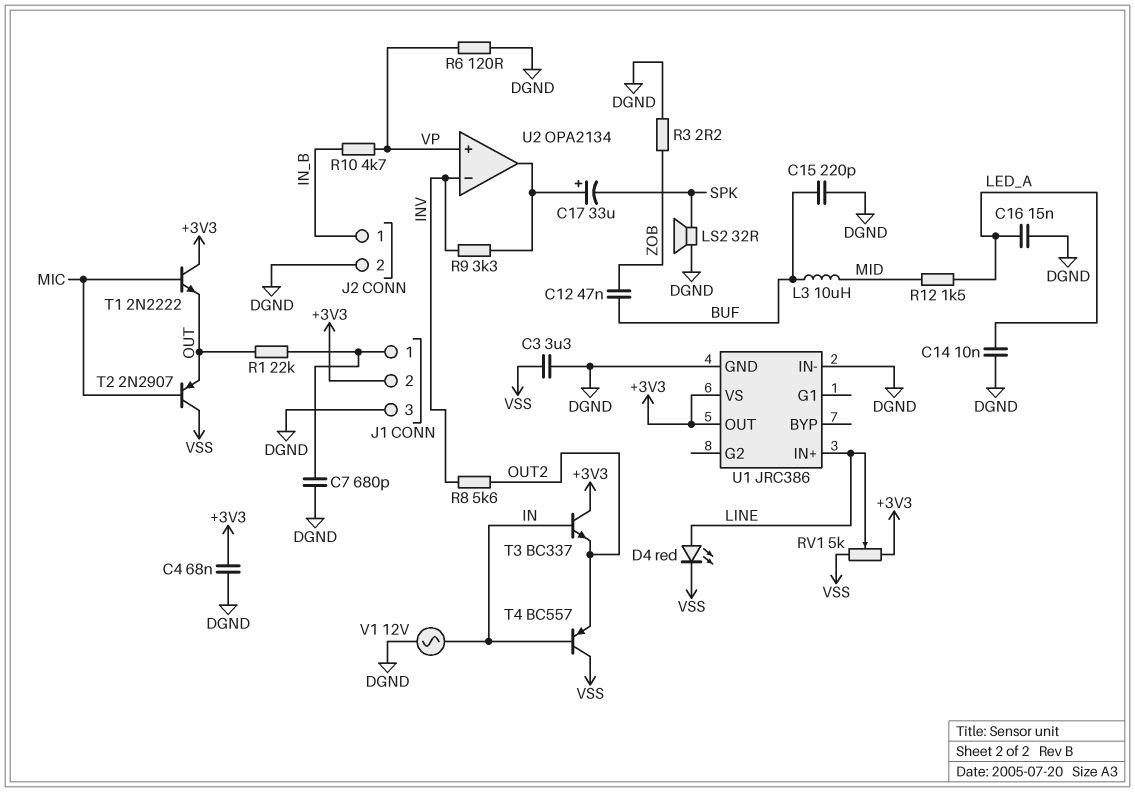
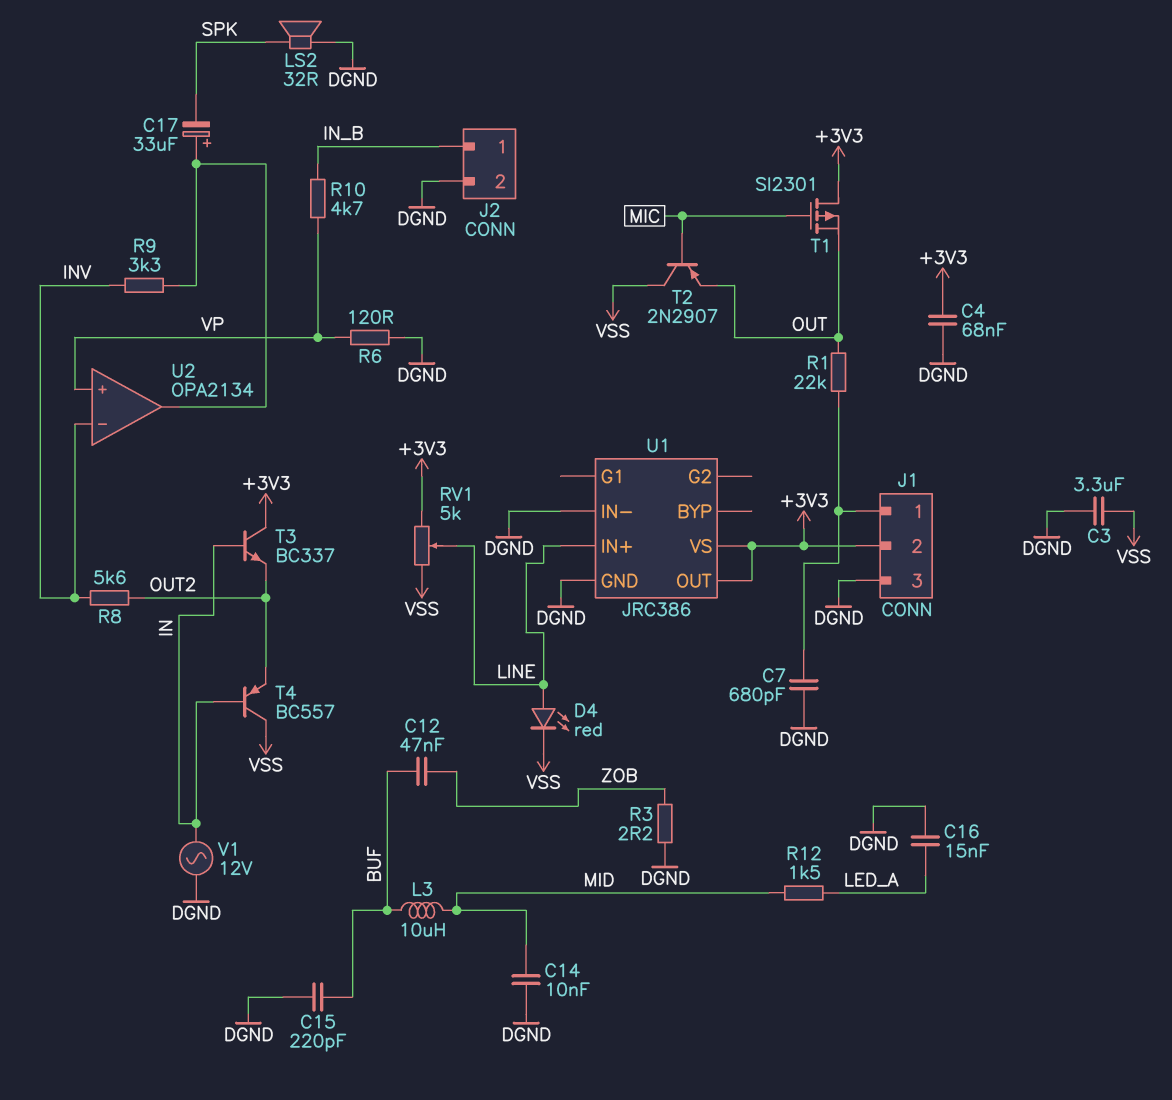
C14: 10nF (DGND, LED_A) -> 10nF (DGND, MID)
T1: NPN 2N2222 (B MIC, C +3V3, E OUT) -> PMOS SI2301 (G MIC, D +3V3, S OUT)

